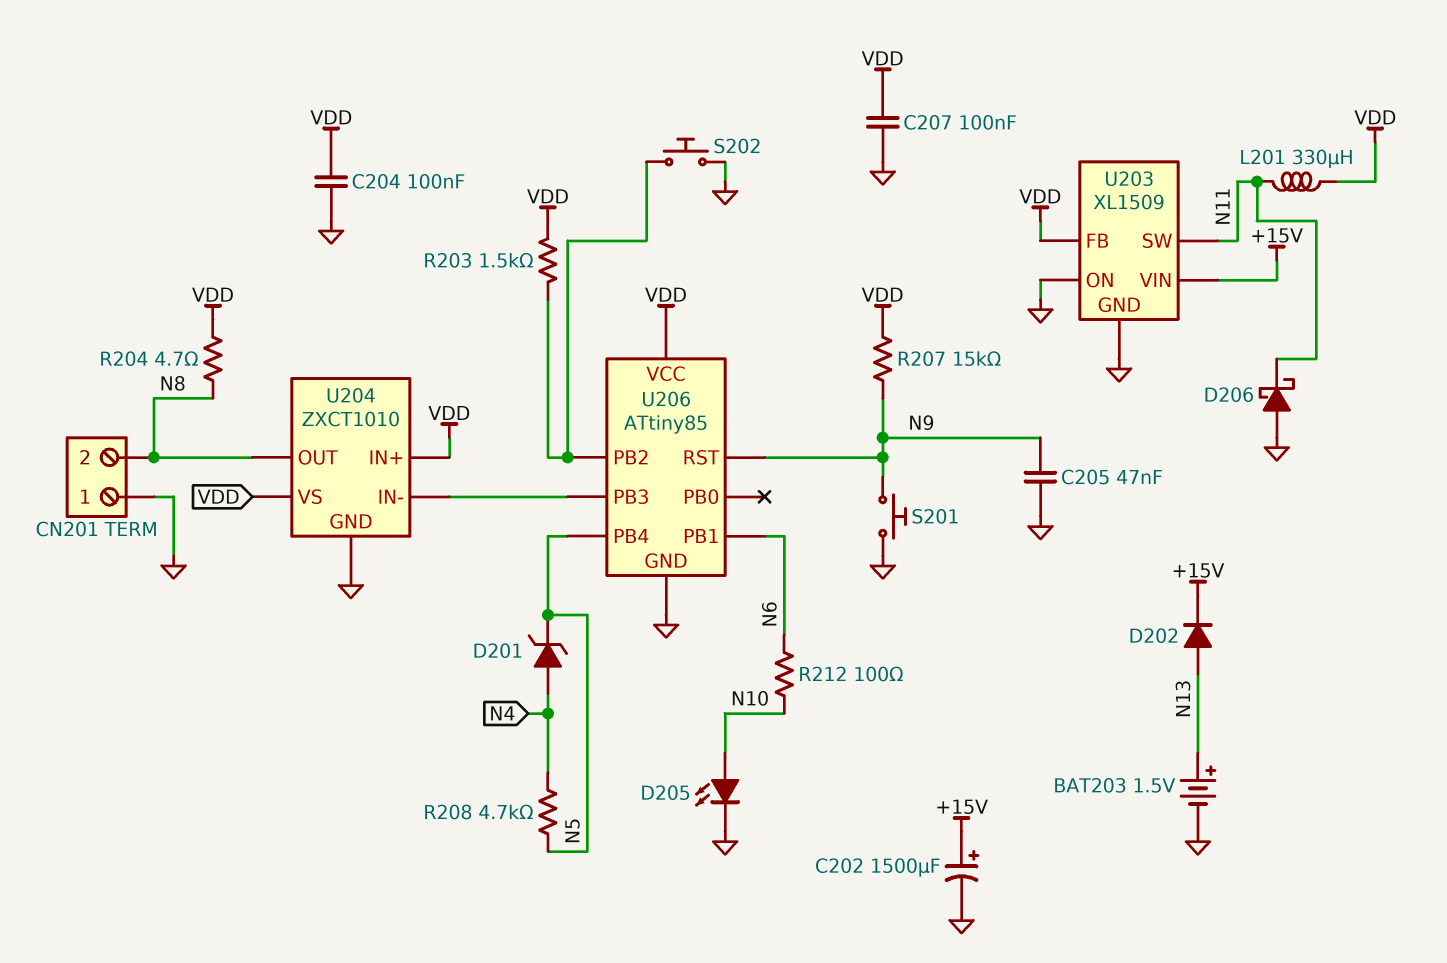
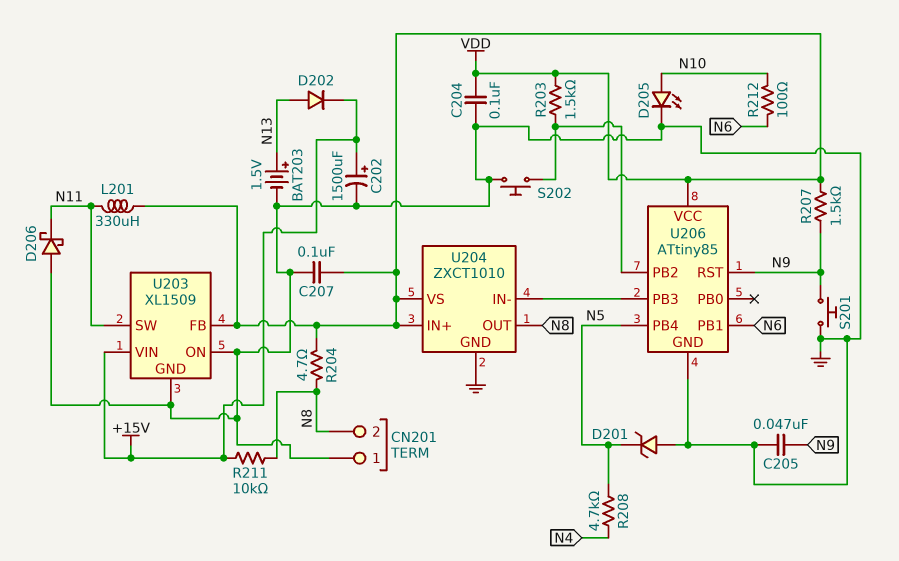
D201: zener (A N4, K N5) -> zener (A GND, K N5)
R207: 15k (N9, VDD) -> 1.5k (N9, VDD)
R211: none -> 10k (+15V, N8)

